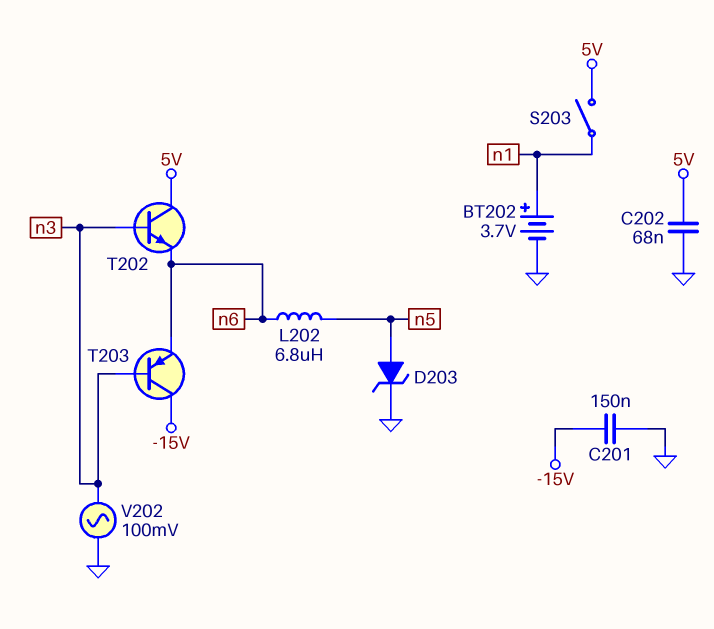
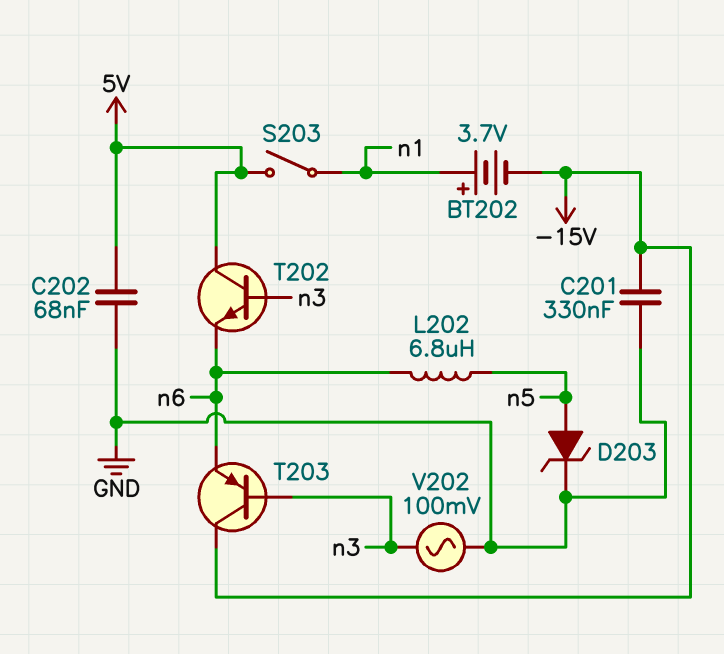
BT202: 3.7V (plus n1, minus GND) -> 3.7V (plus n1, minus -15V)
C201: 150nF (-15V, GND) -> 330nF (-15V, GND)

